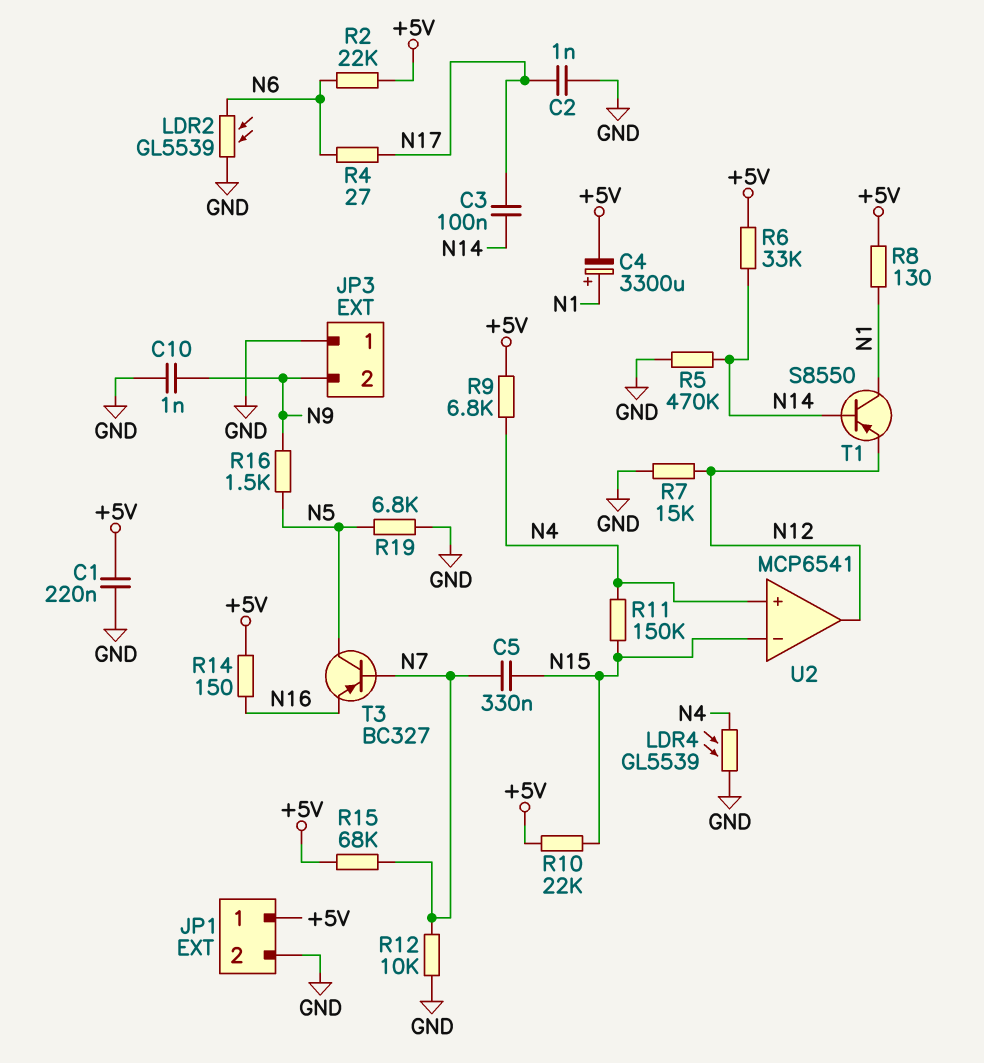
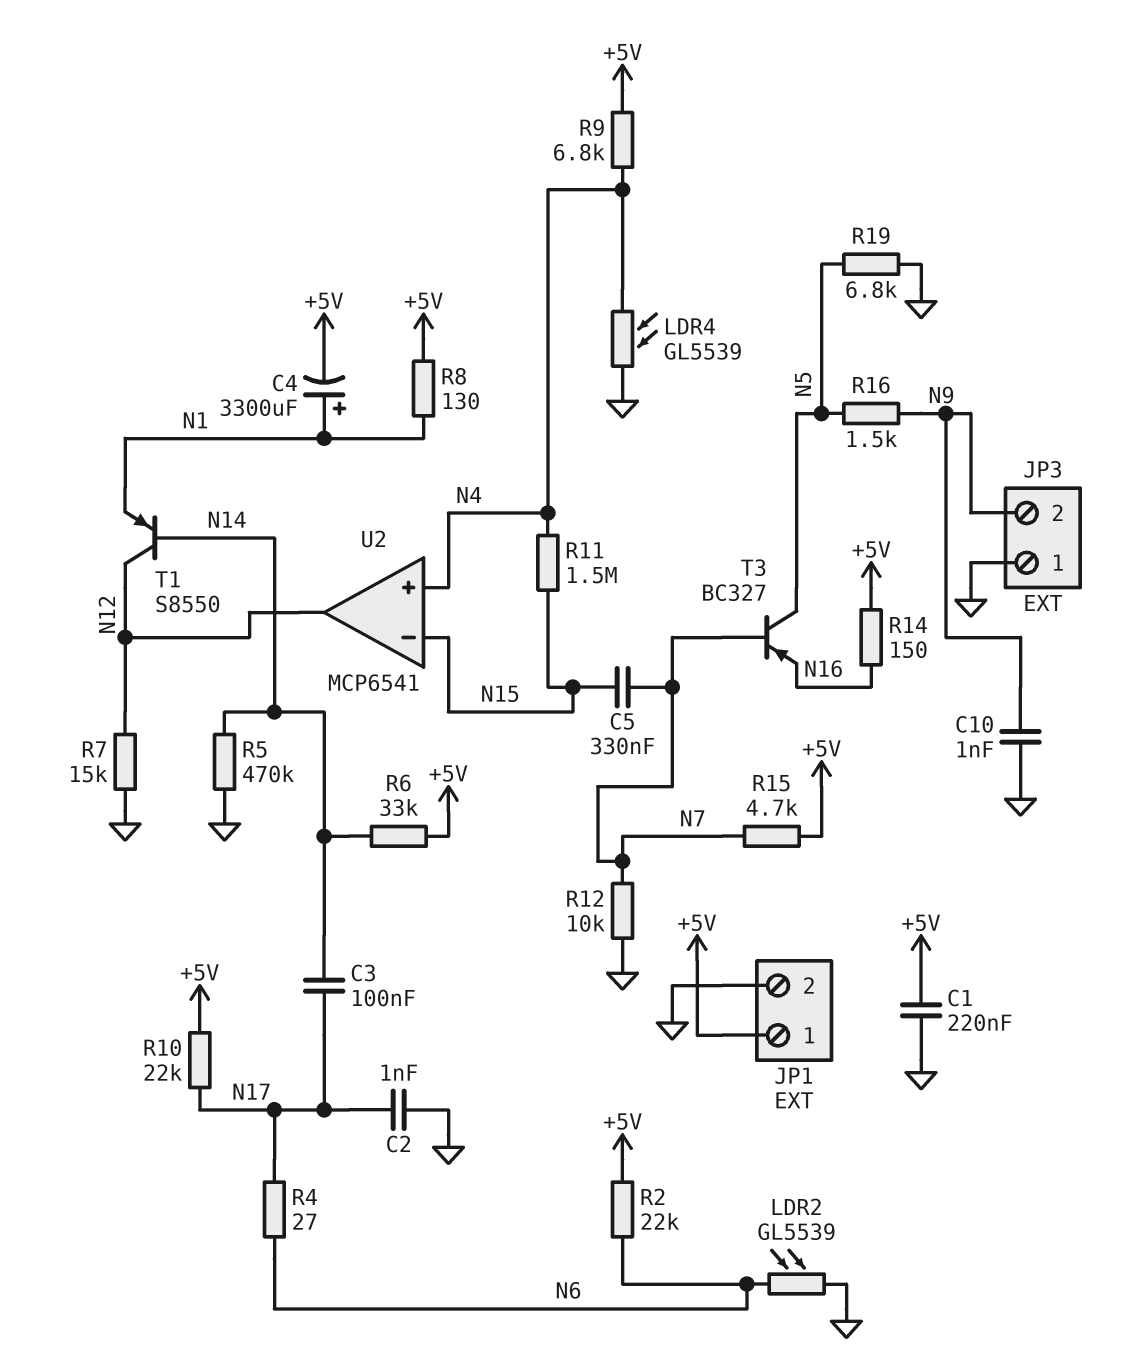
R10: 22k (+5V, N15) -> 22k (+5V, N17)
R11: 150k (N4, N15) -> 1.5M (N4, N15)
R15: 68k (+5V, N7) -> 4.7k (+5V, N7)
T1: PNP S8550 (B N14, C N1, E N12) -> PNP S8550 (B N14, C N12, E N1)

